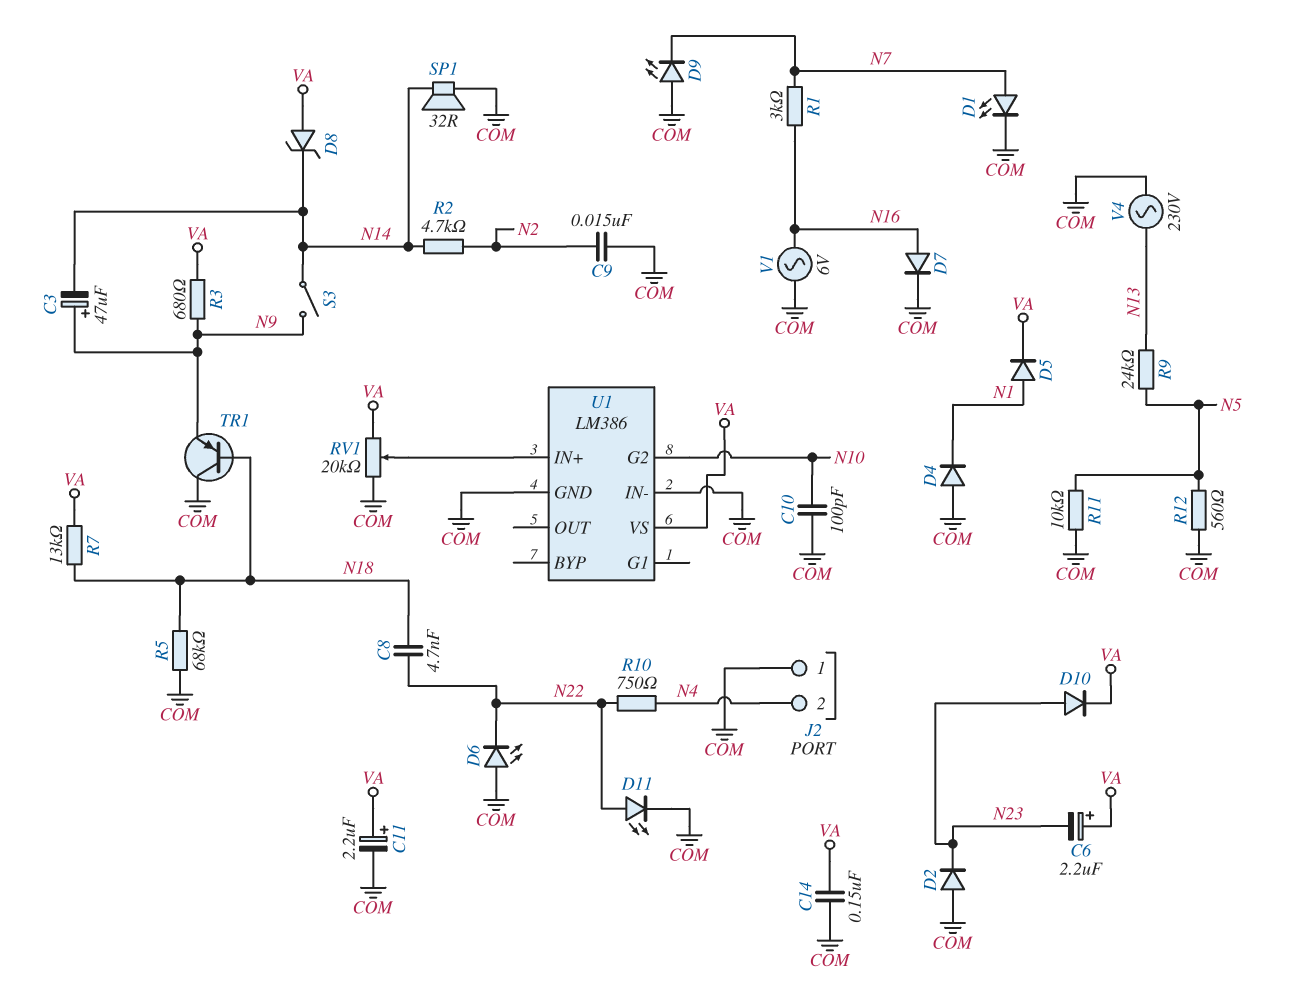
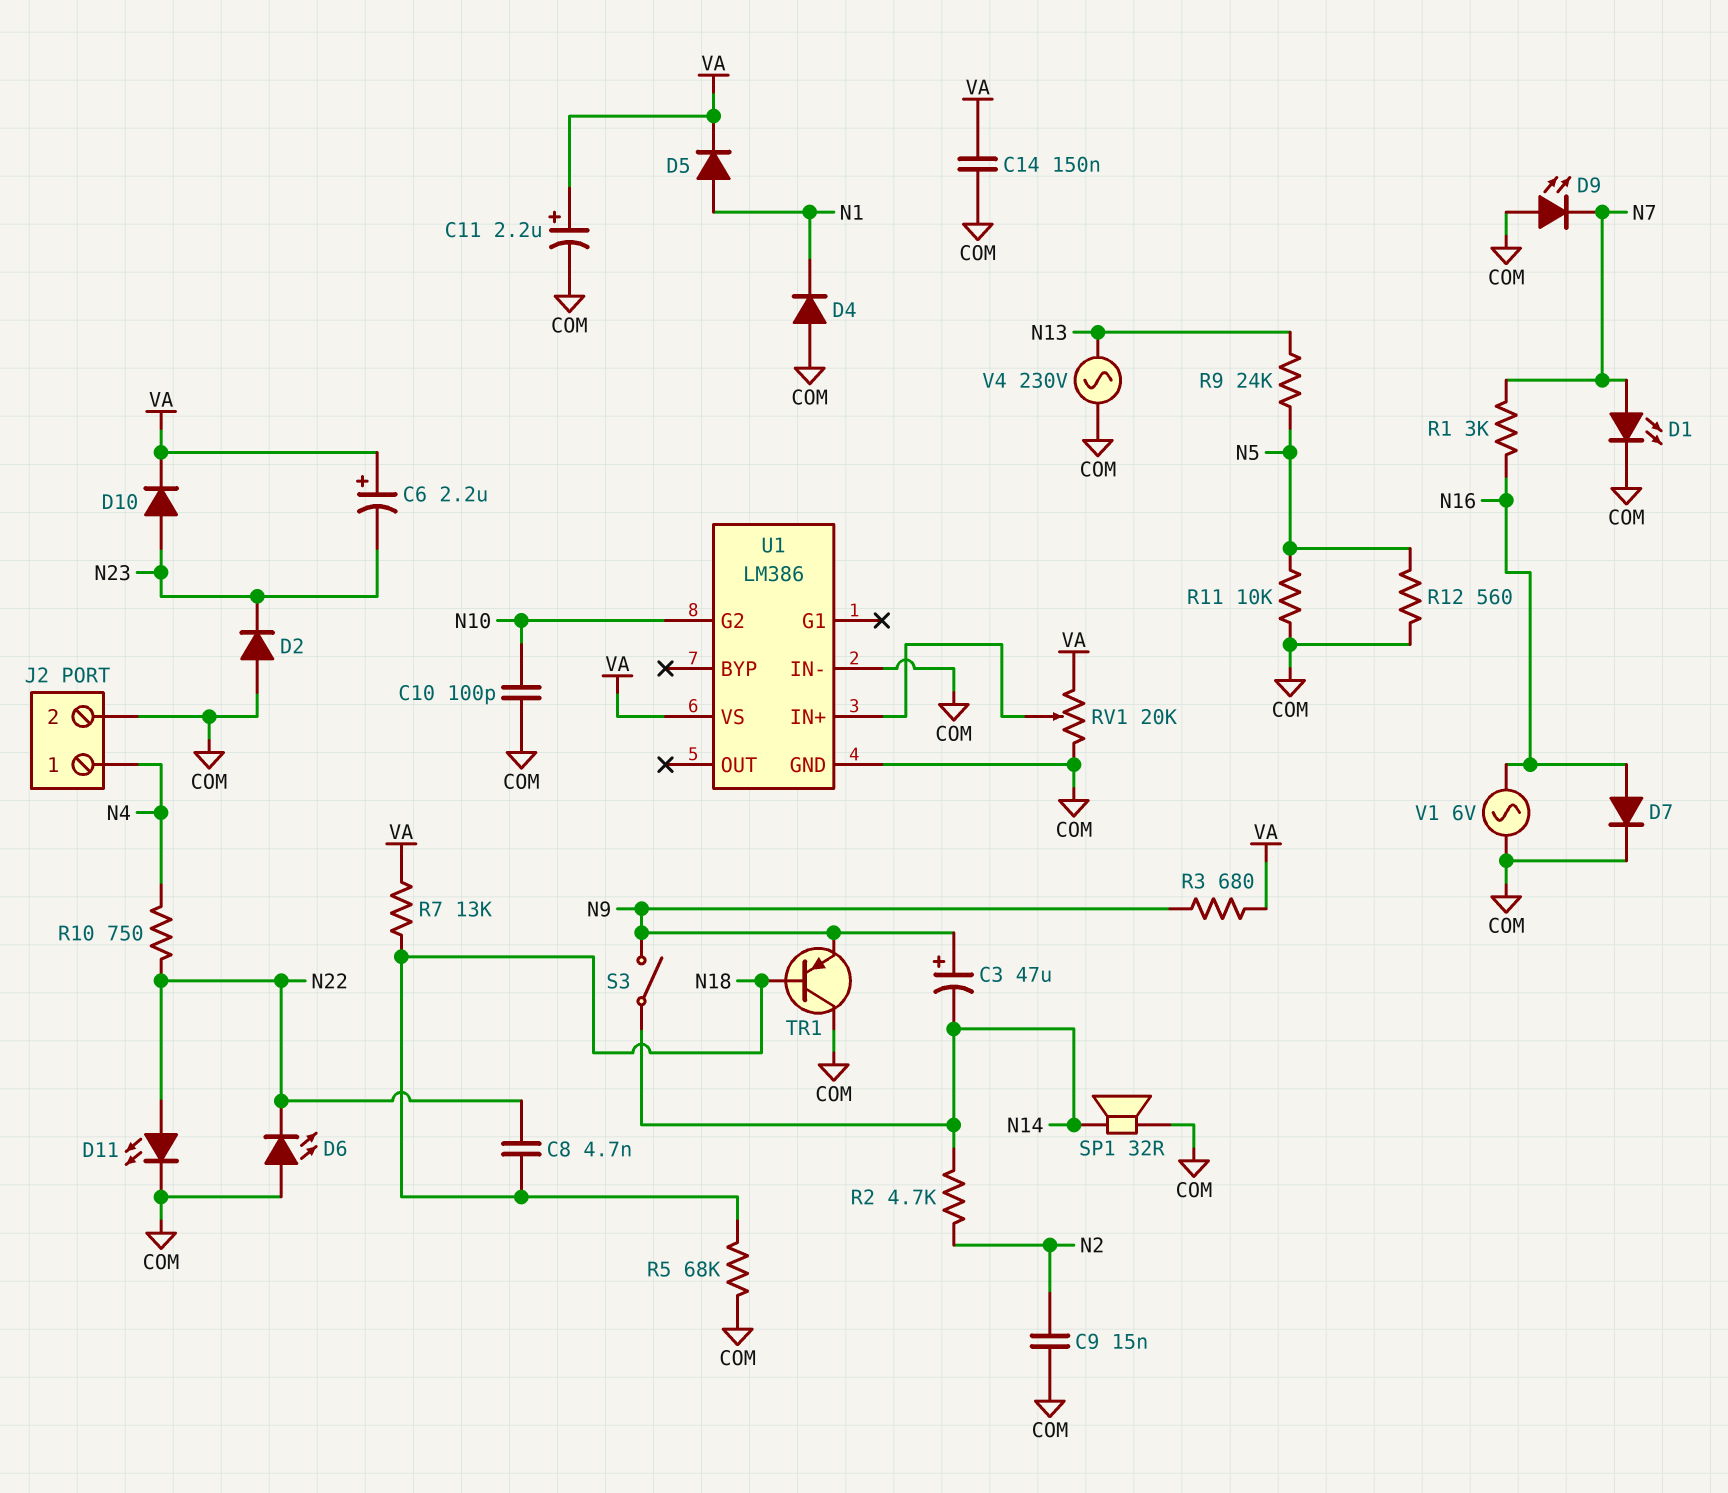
D8: zener (A VA, K N14) -> none
J2 pin 1: COM -> N4
J2 pin 2: N4 -> COM

